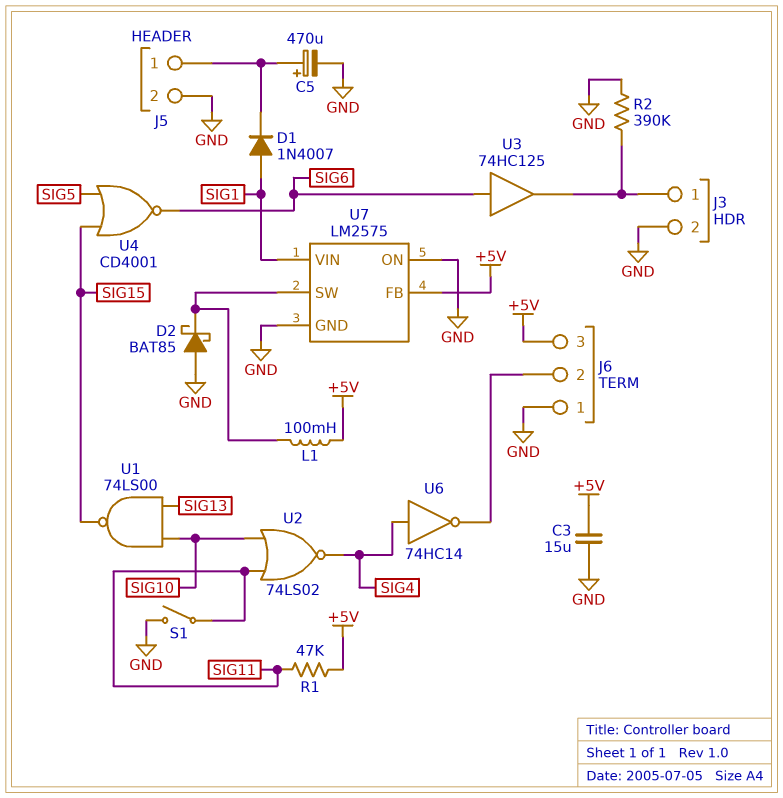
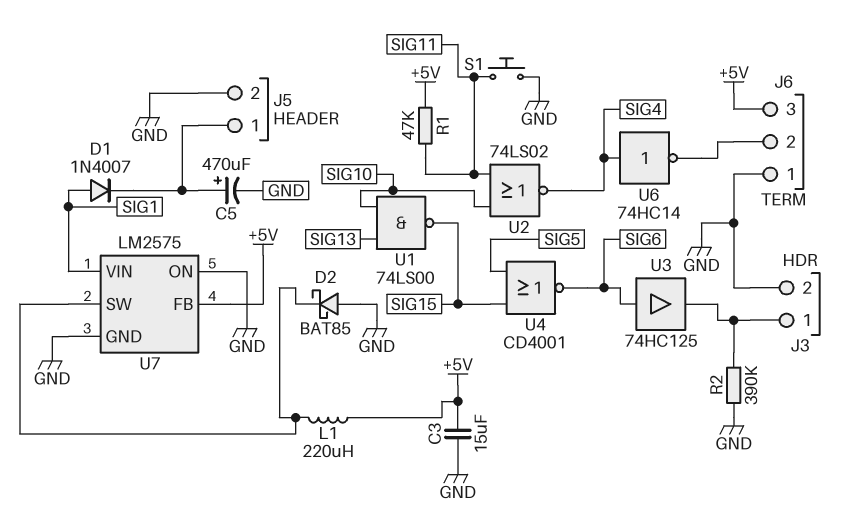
L1: 100mH (+5V, U7/SW) -> 220uH (+5V, U7/SW)
S1: switch (GND, SIG11) -> button (GND, SIG11)

